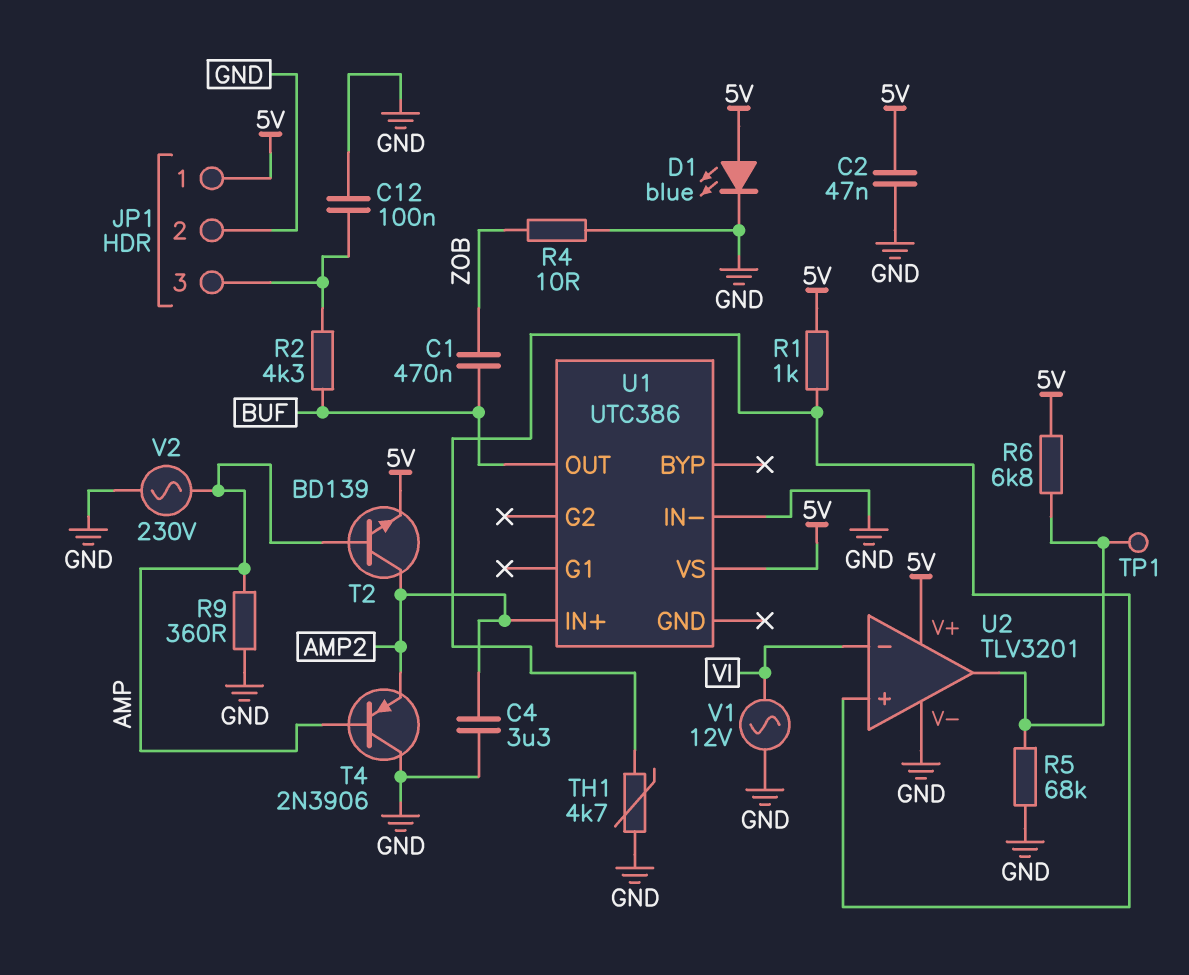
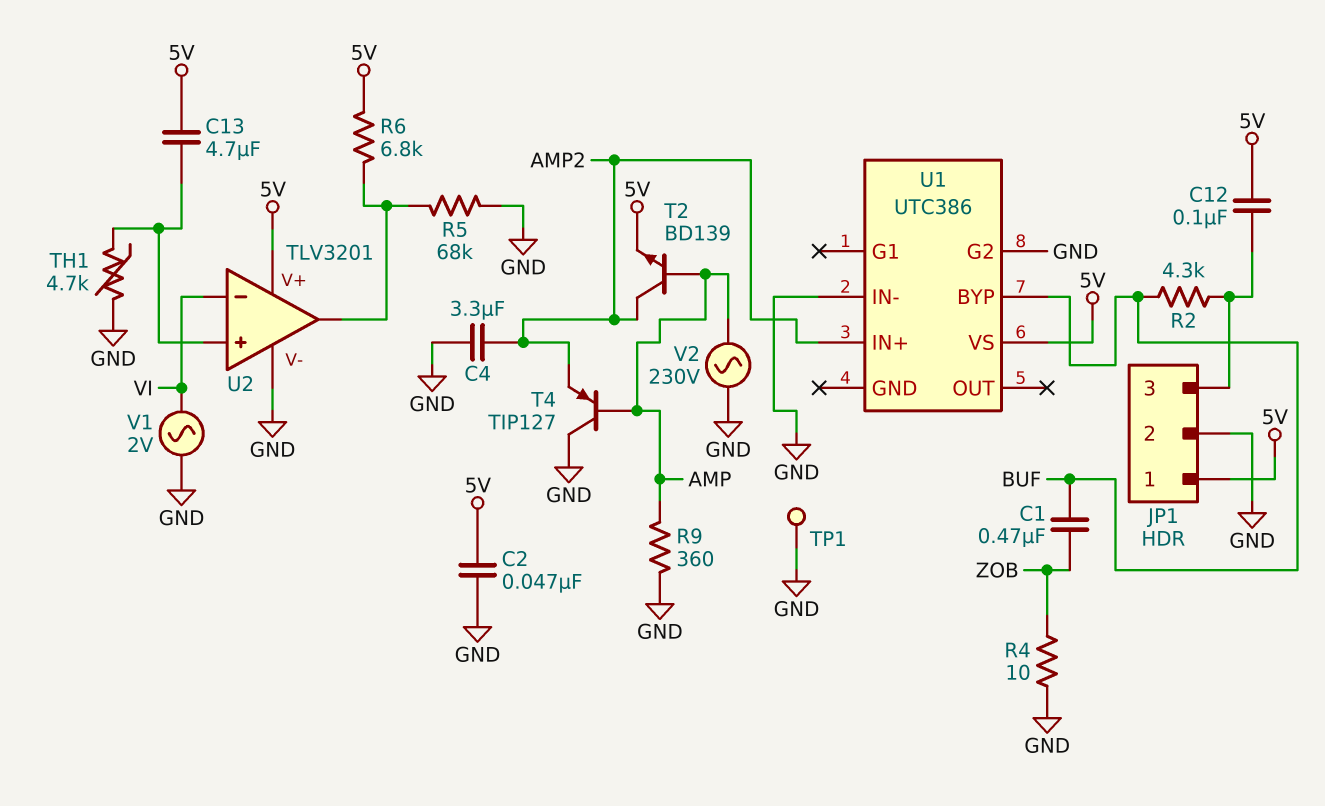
C12: 100nF (GND, JP1/3) -> 100nF (5V, JP1/3)
C13: none -> 4.7uF (5V, U2/in+)
D1: LED blue (A 5V, K GND) -> none
R1: 1k (5V, U2/in+) -> none
T4: PNP 2N3906 (B AMP, C GND, E AMP2) -> PNP TIP127 (B AMP, C GND, E AMP2)
TP1: test point (U2/out) -> test point (GND)
U1 pin BYP: none -> BUF
U1 pin G2: none -> GND
U1 pin OUT: BUF -> none
V1: AC 12V (GND, VI) -> AC 2V (GND, VI)

